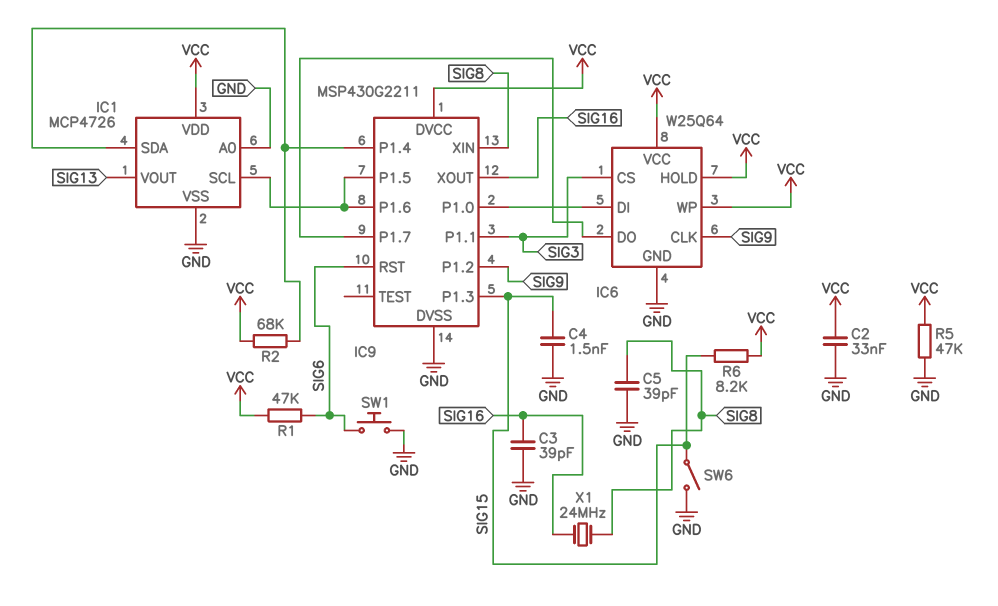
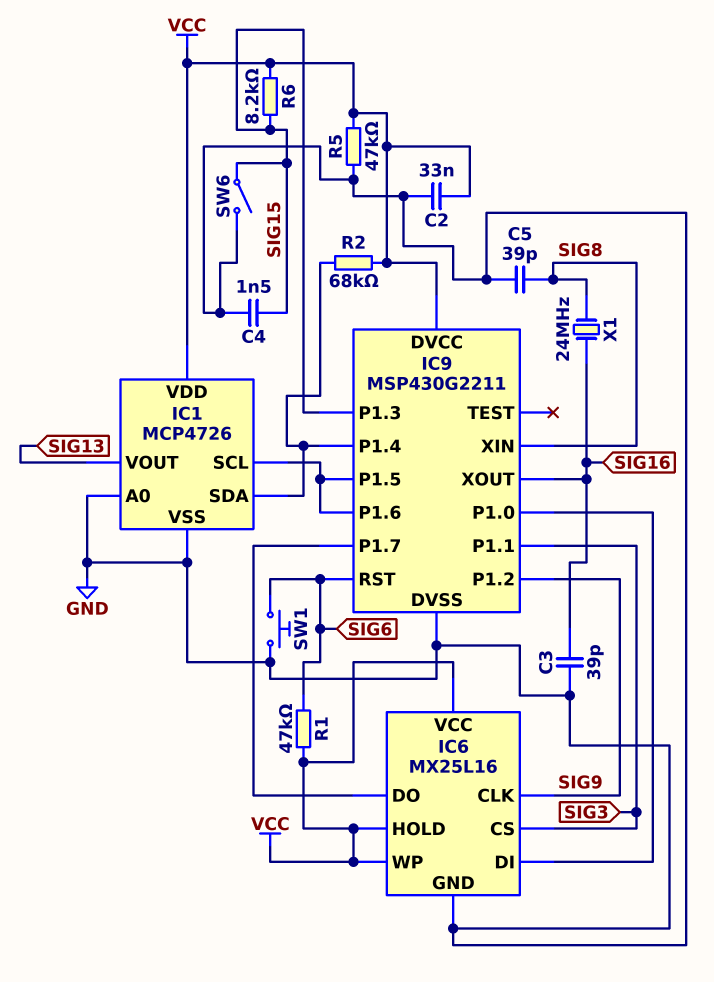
IC6: W25Q64 -> MX25L16

